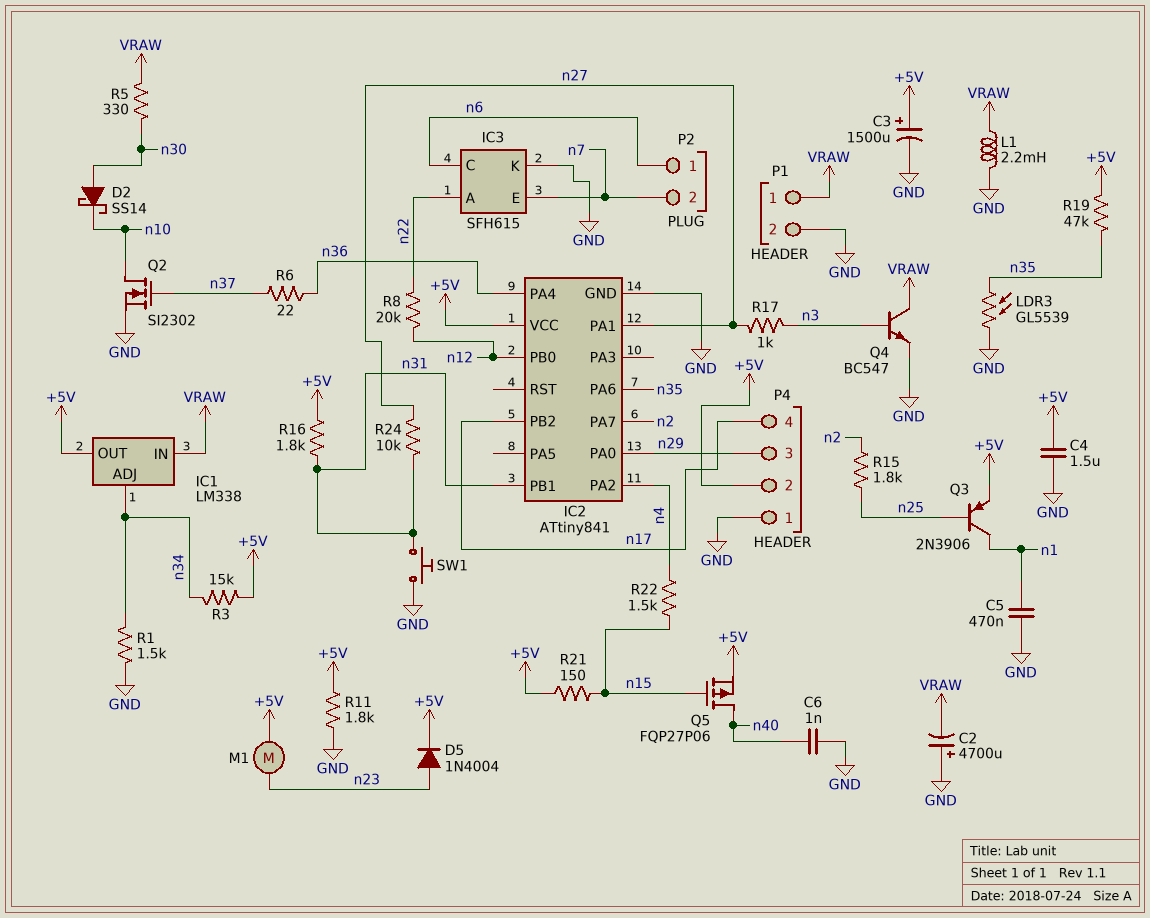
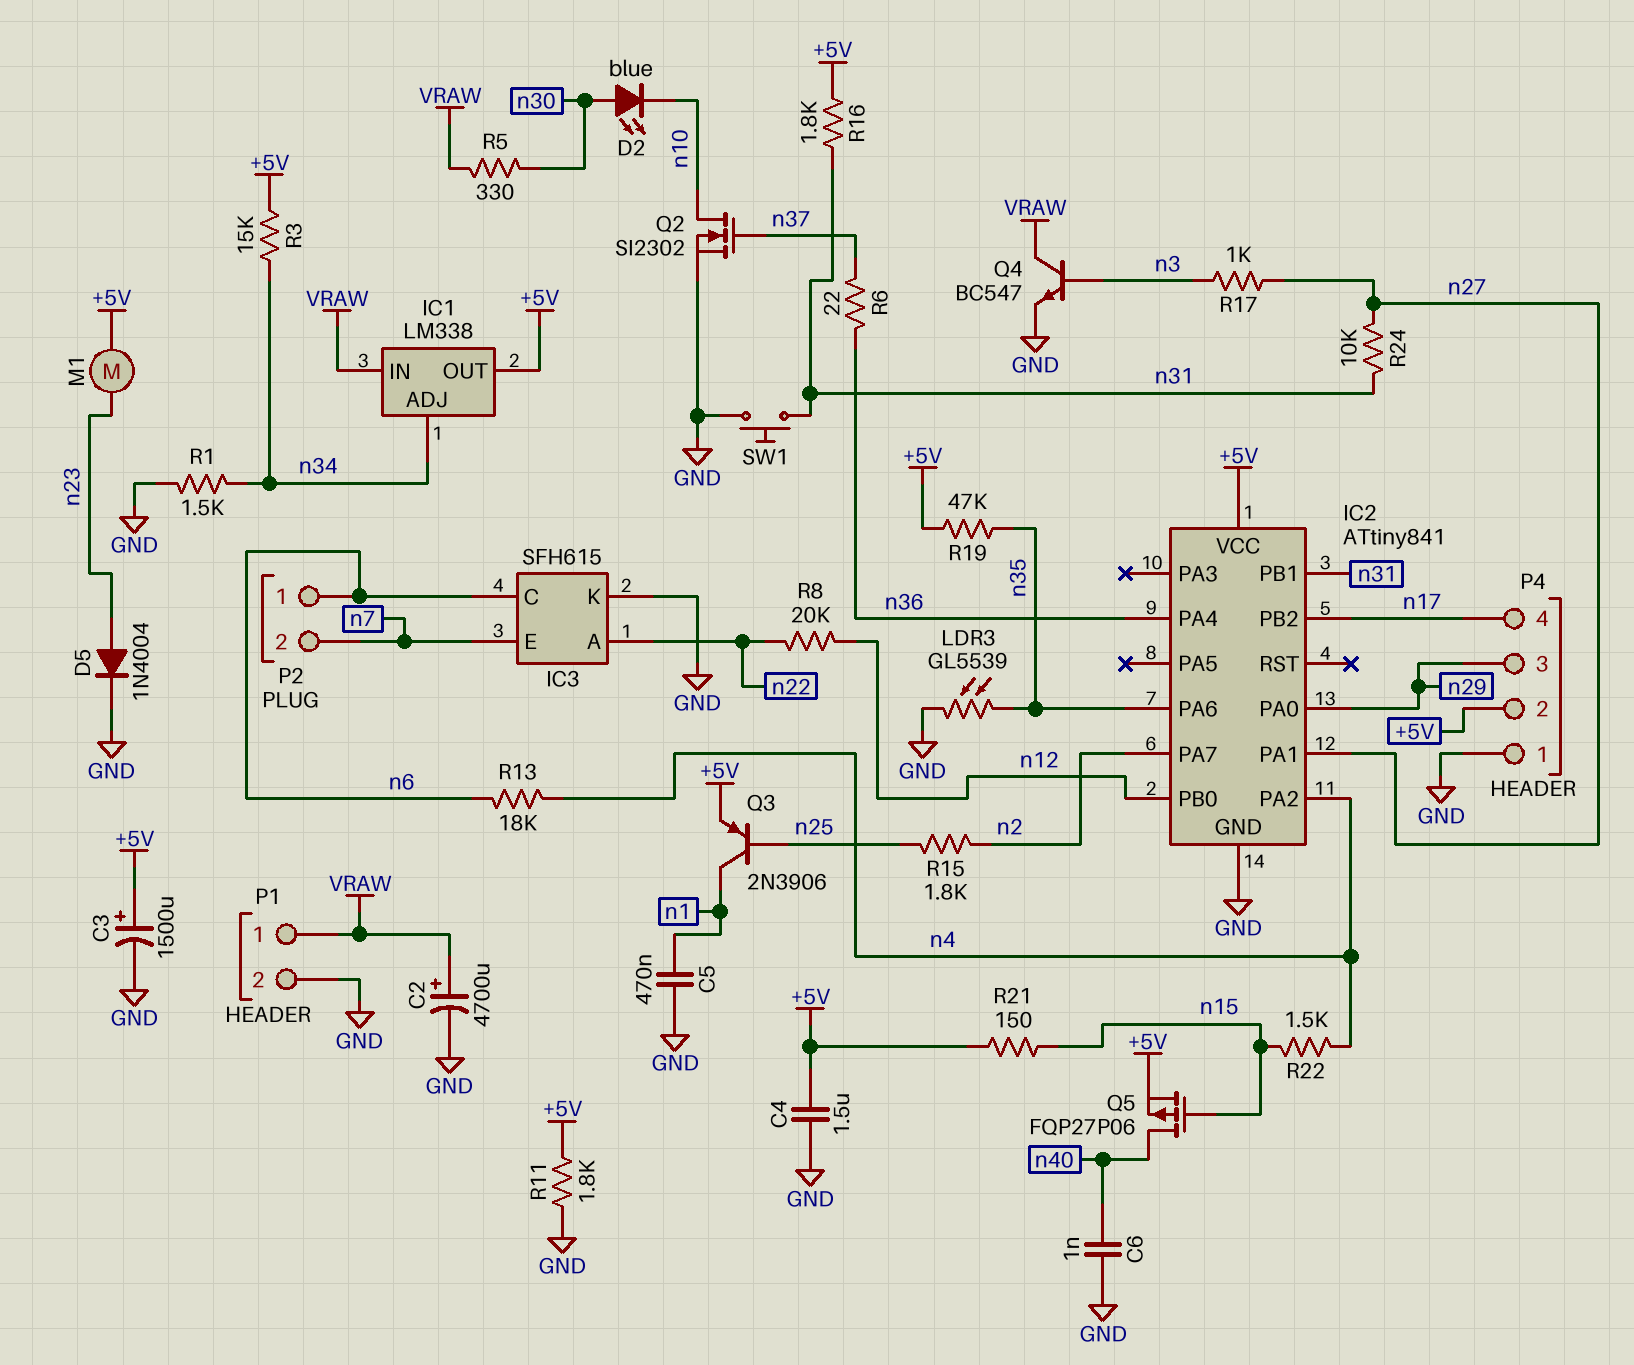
C2: 4700uF (plus GND, minus VRAW) -> 4700uF (plus VRAW, minus GND)
D2: schottky SS14 (A n30, K n10) -> LED blue (A n30, K n10)
D5: diode 1N4004 (A n23, K +5V) -> diode 1N4004 (A n23, K GND)
L1: 2.2mH (GND, VRAW) -> none
R13: none -> 18k (n4, n6)

